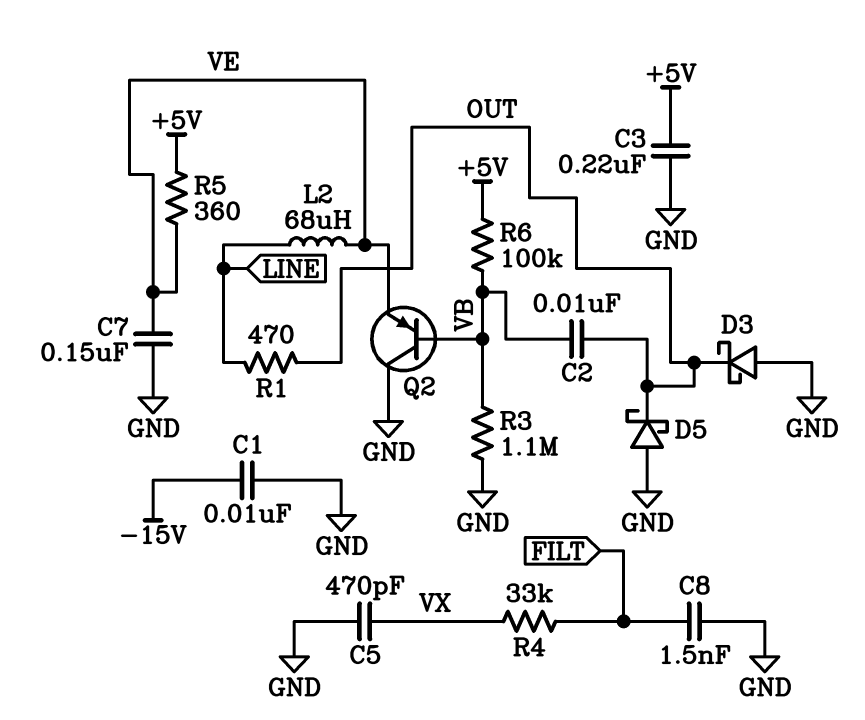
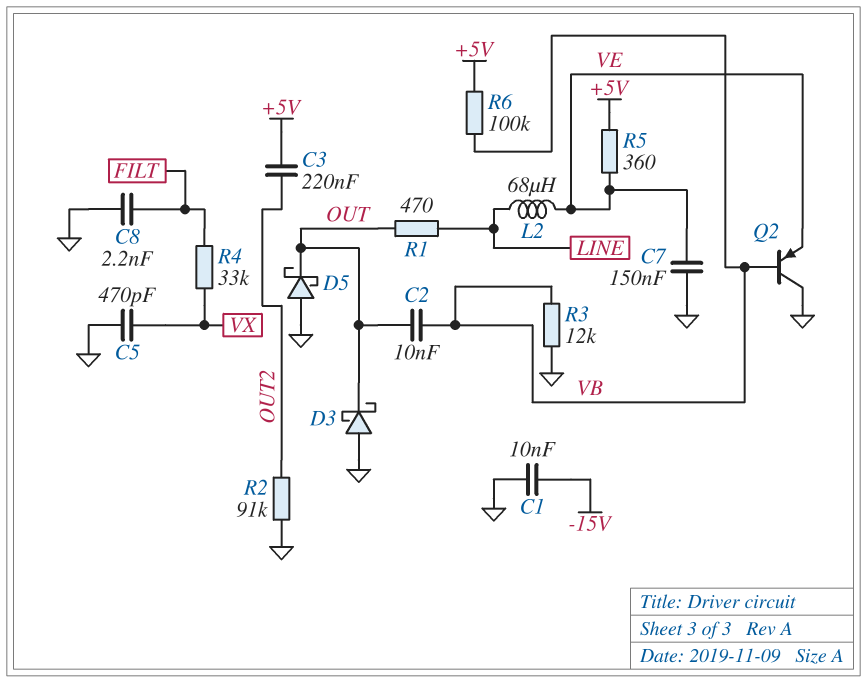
C3: 220nF (+5V, GND) -> 220nF (+5V, OUT2)
C8: 1.5nF (FILT, GND) -> 2.2nF (FILT, GND)
R2: none -> 91k (GND, OUT2)
R3: 1.1M (GND, VB) -> 12k (GND, VB)

